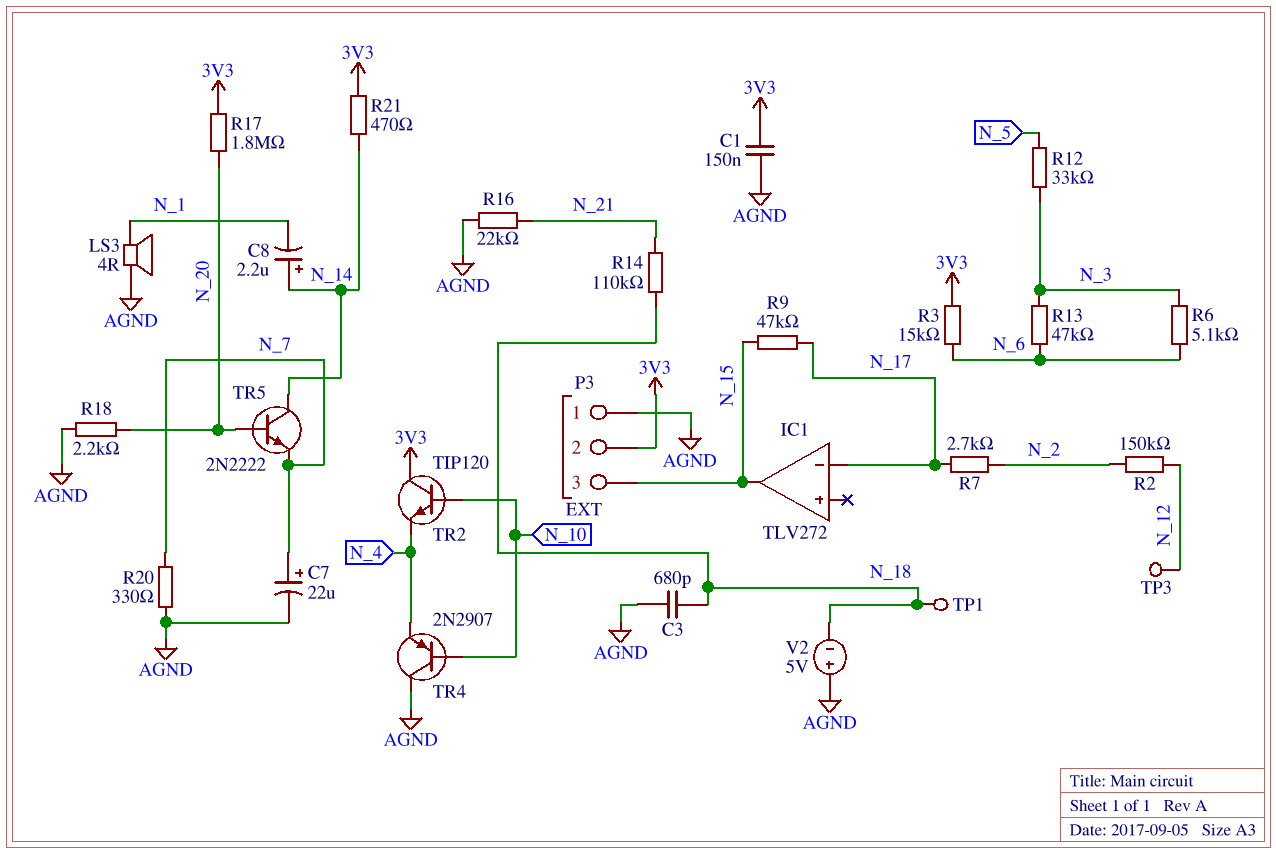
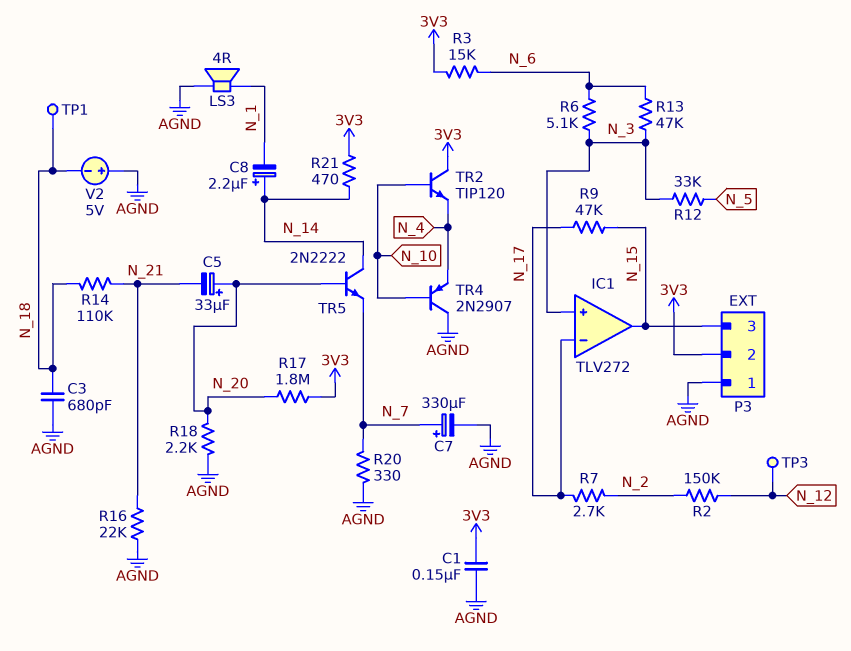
C5: none -> 33uF (plus N_20, minus N_21)
C7: 22uF (plus N_7, minus AGND) -> 330uF (plus N_7, minus AGND)
IC1 pin in+: none -> N_3

